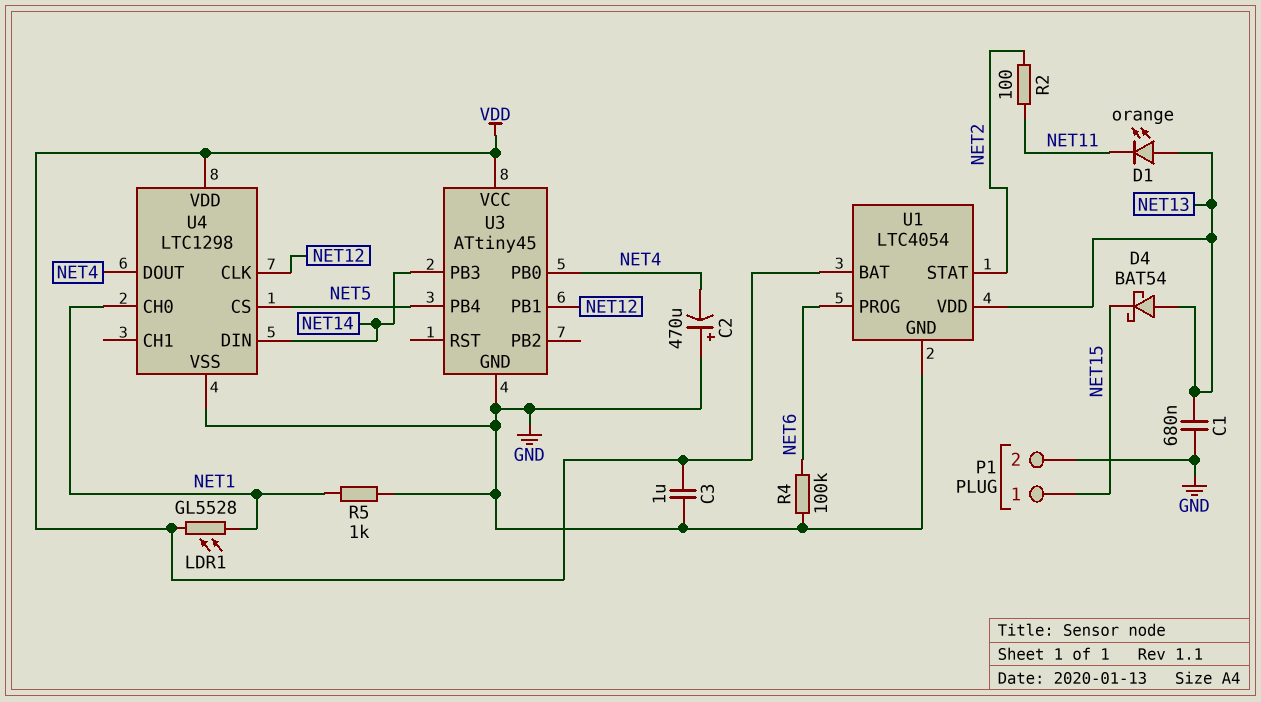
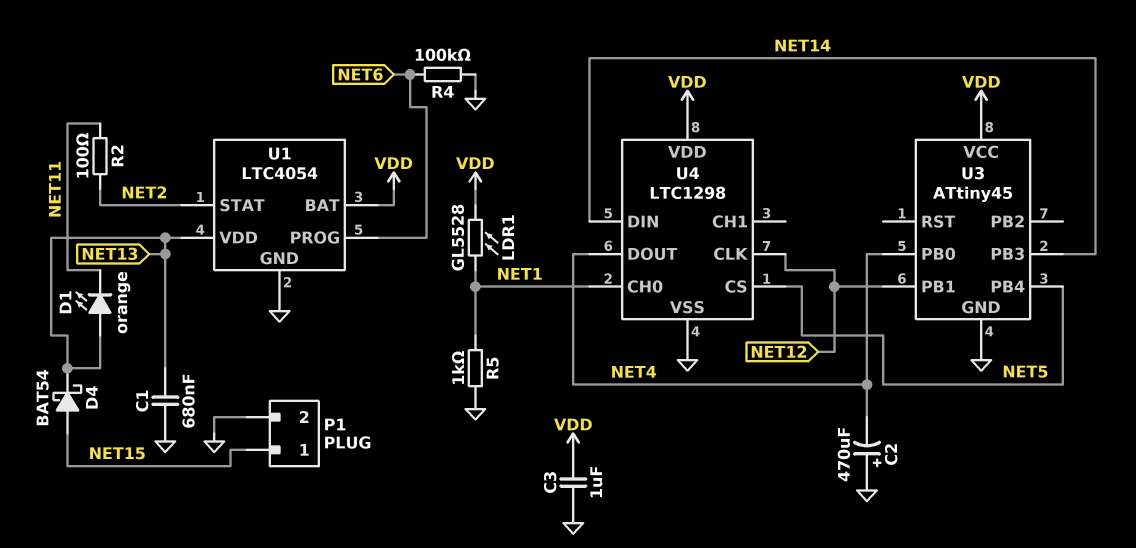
D4: schottky BAT54 (A NET13, K NET15) -> schottky BAT54 (A NET15, K NET13)

